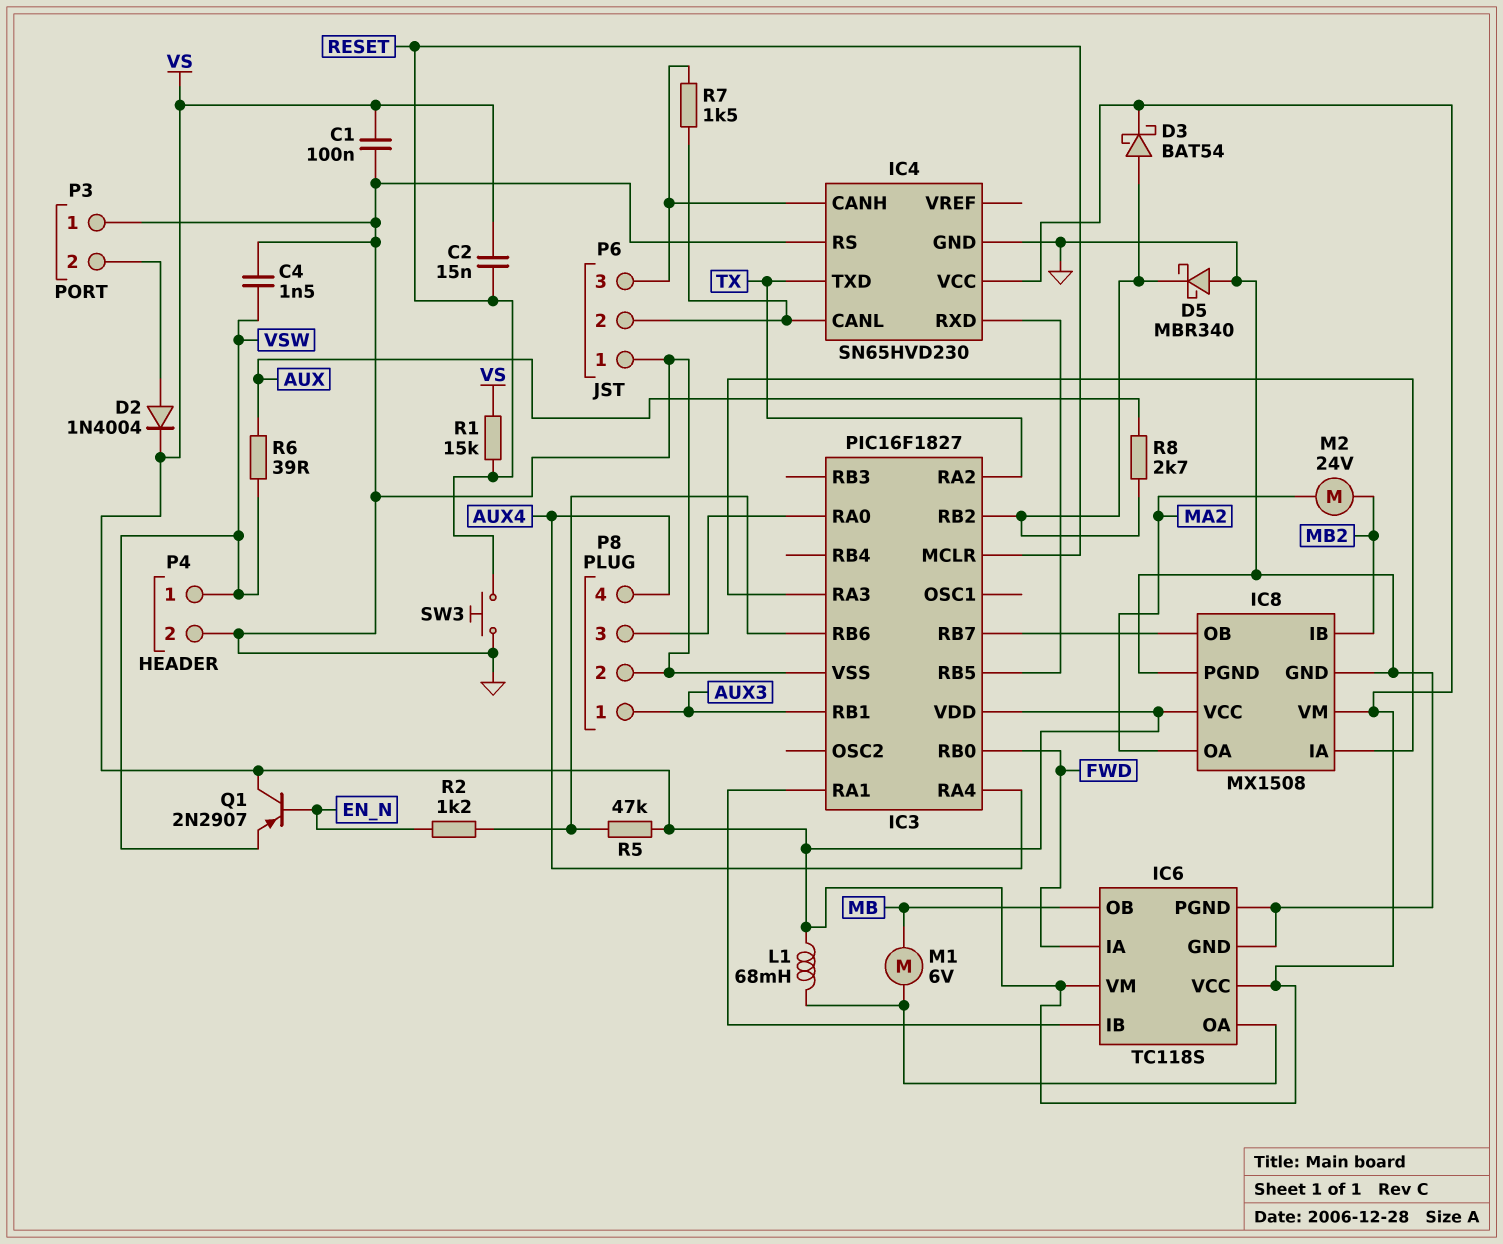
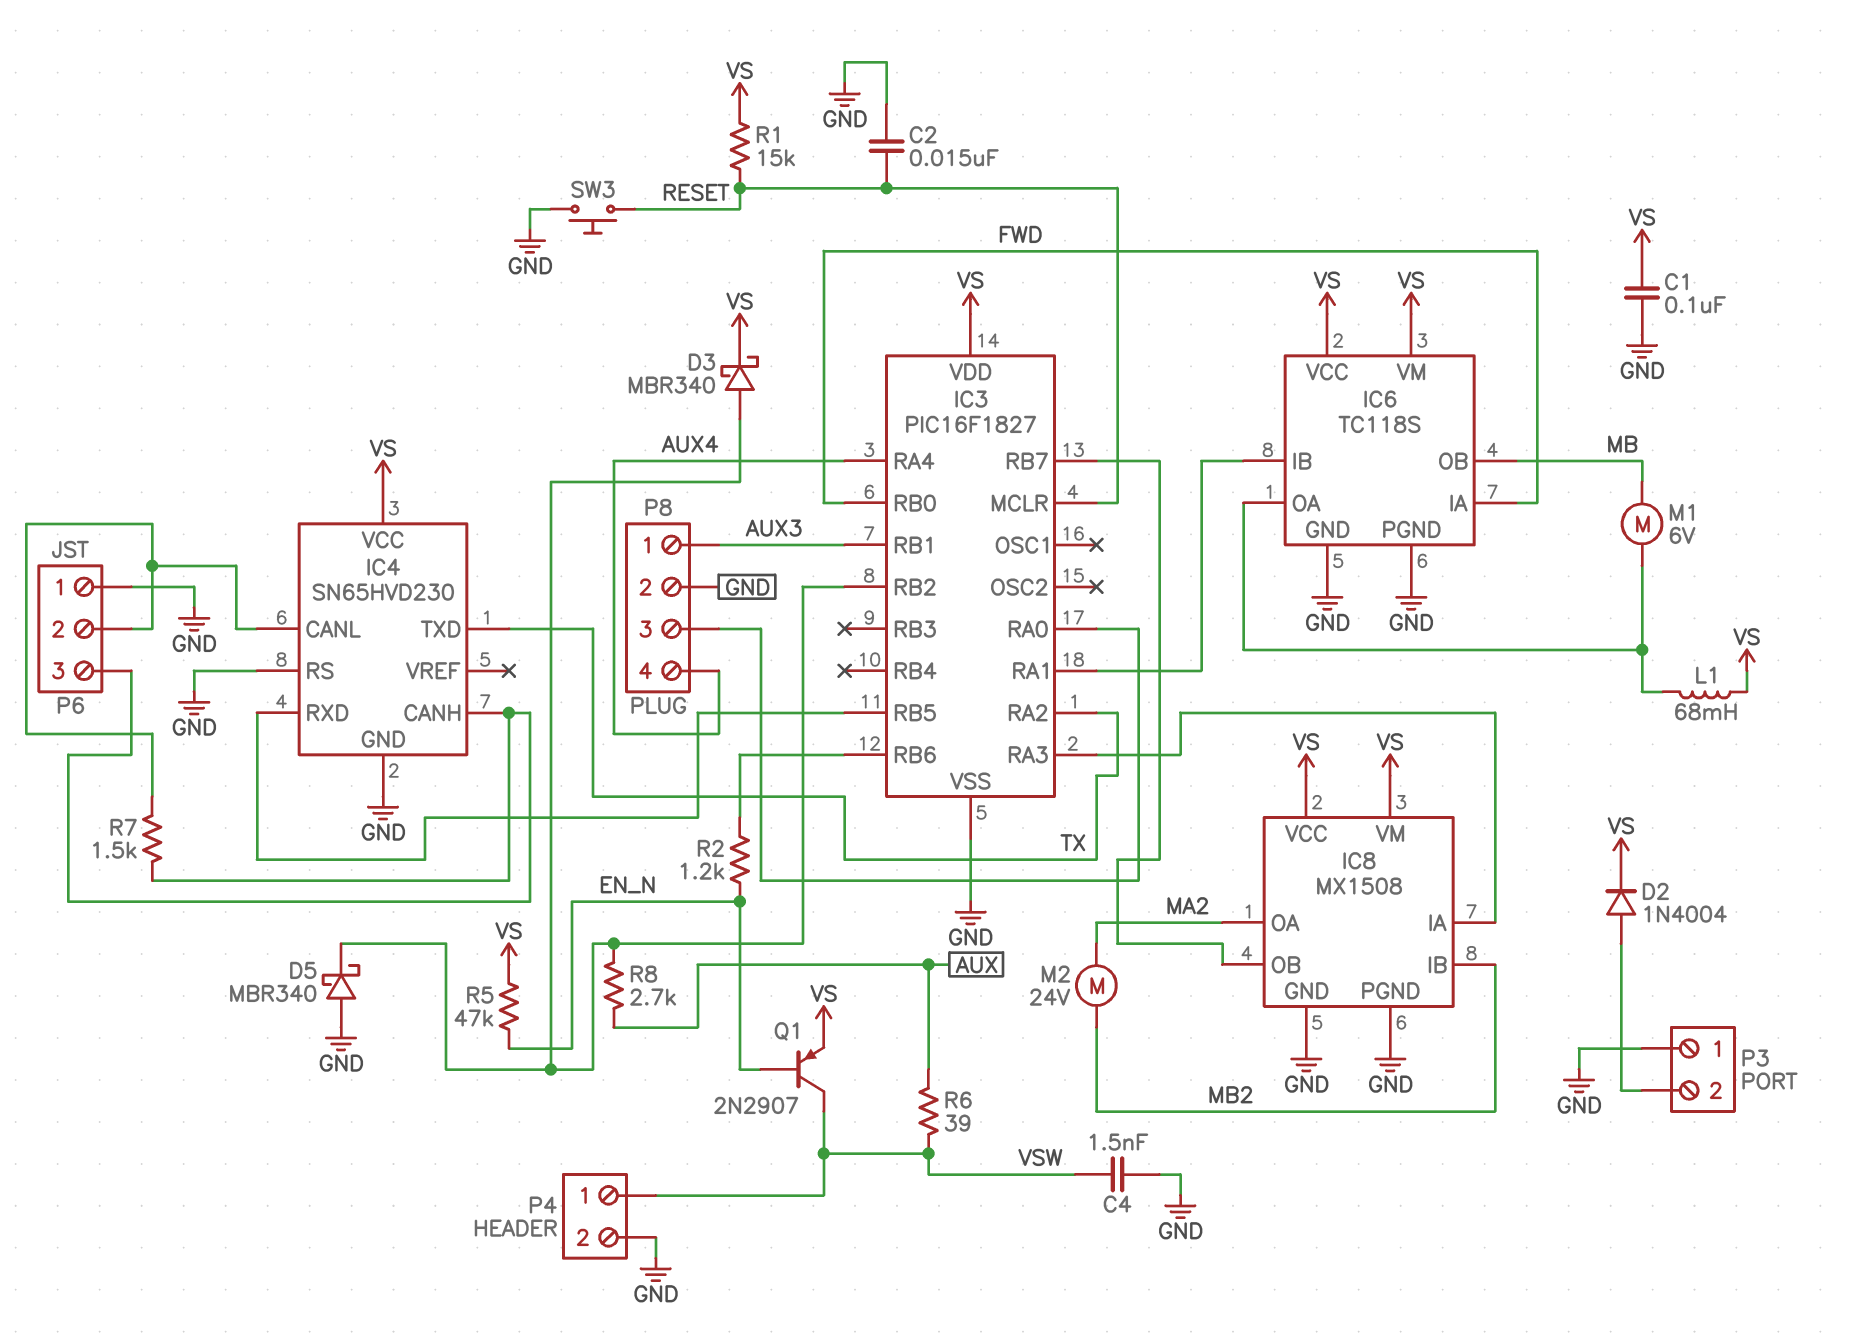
C2: 15nF (RESET, VS) -> 15nF (GND, RESET)
D3: schottky BAT54 (A IC3/RB2, K VS) -> schottky MBR340 (A IC3/RB2, K VS)
Q1: PNP 2N2907 (B EN_N, C VS, E VSW) -> PNP 2N2907 (B EN_N, C VSW, E VS)
R5: 47k (IC3/RB6, VS) -> 47k (EN_N, VS)

